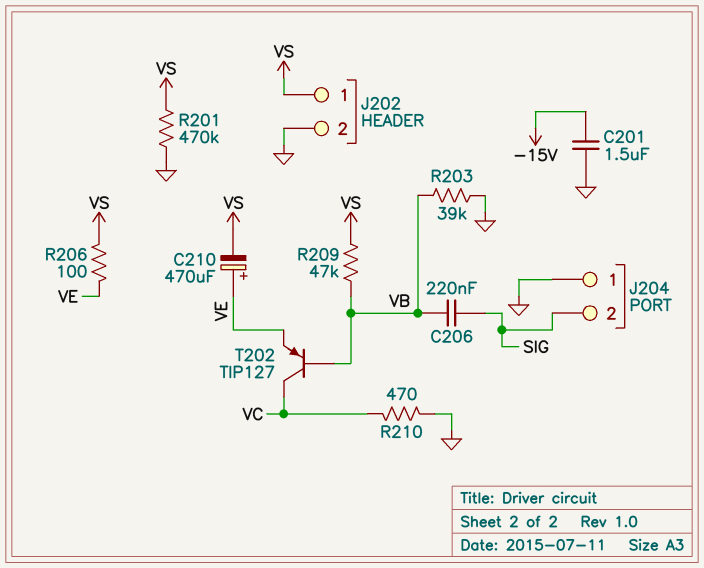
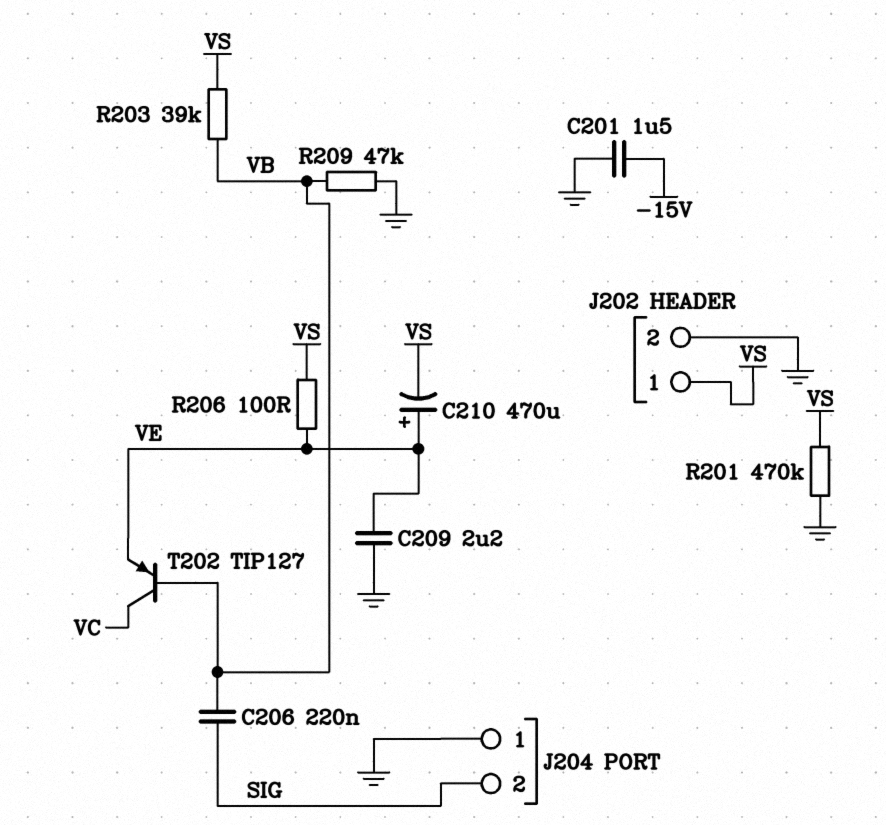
C209: none -> 2.2uF (GND, VE)
R203: 39k (GND, VB) -> 39k (VB, VS)
R209: 47k (VB, VS) -> 47k (GND, VB)
R210: 470 (GND, VC) -> none

